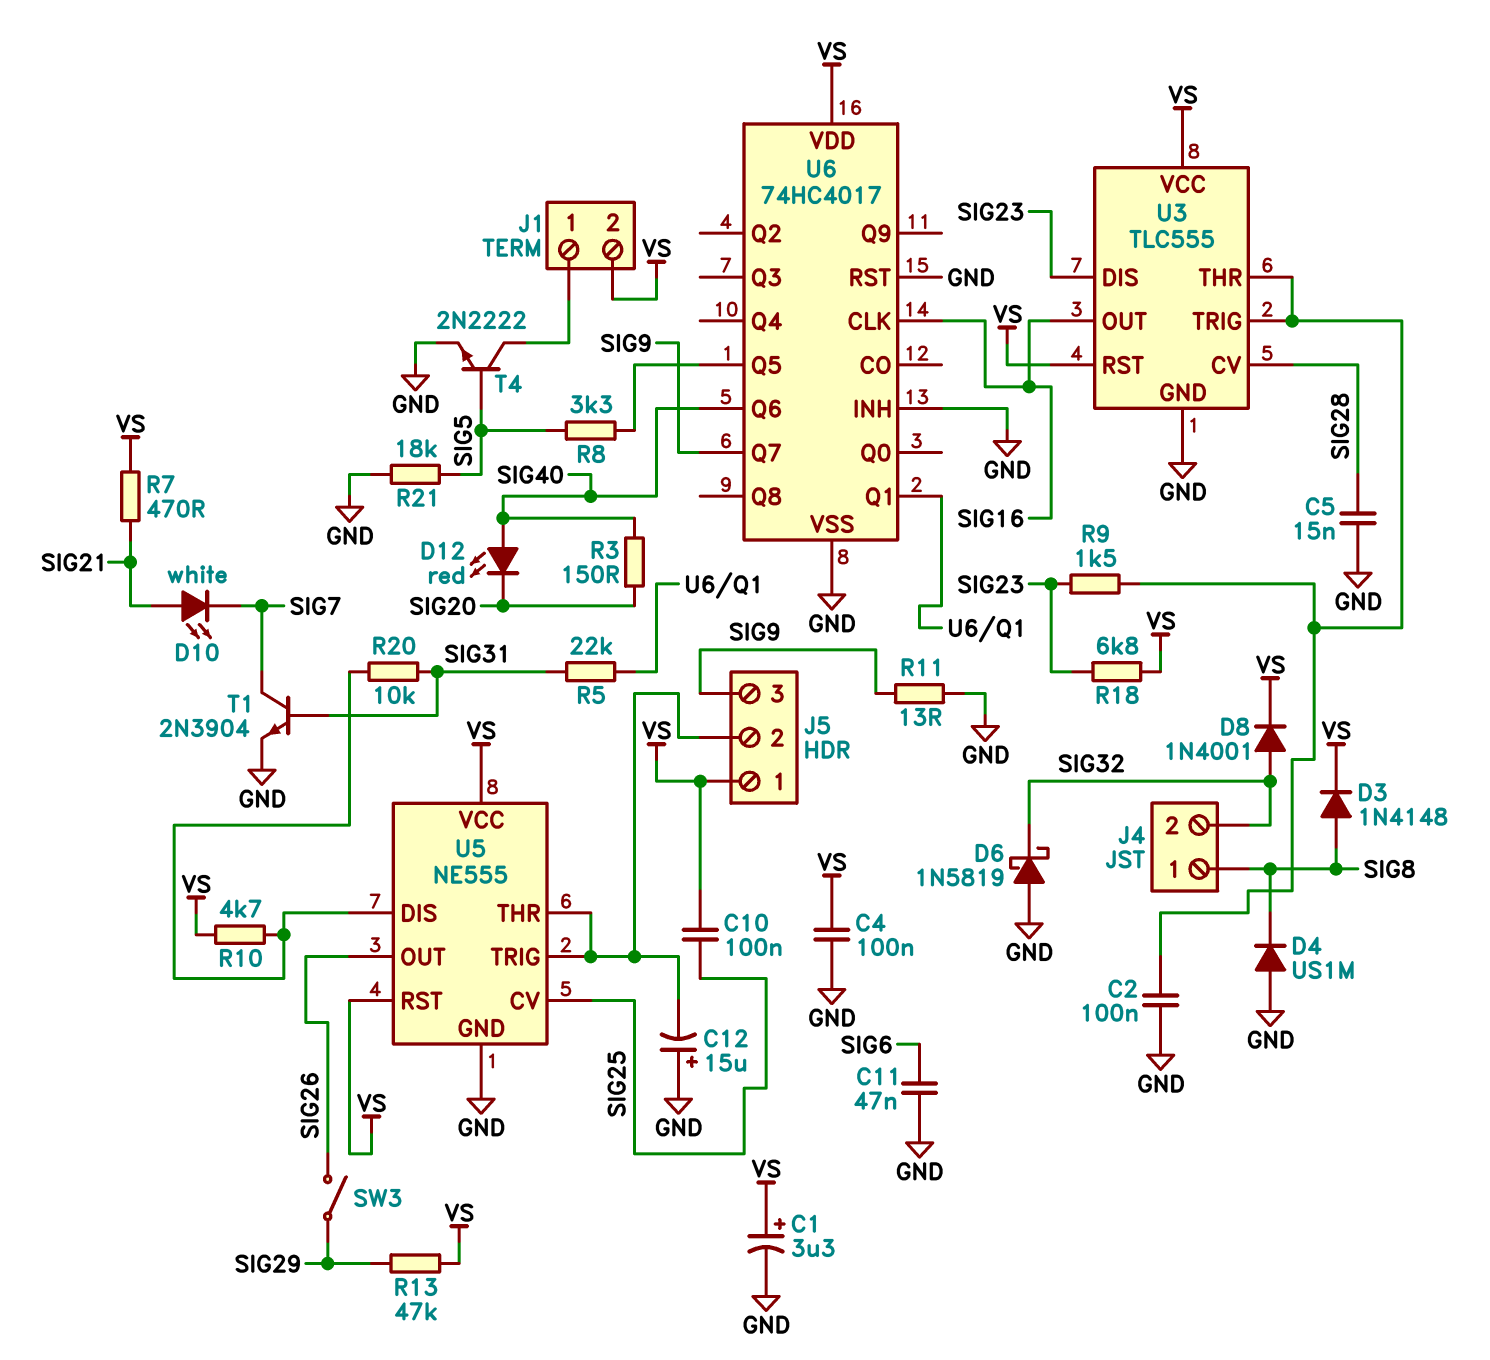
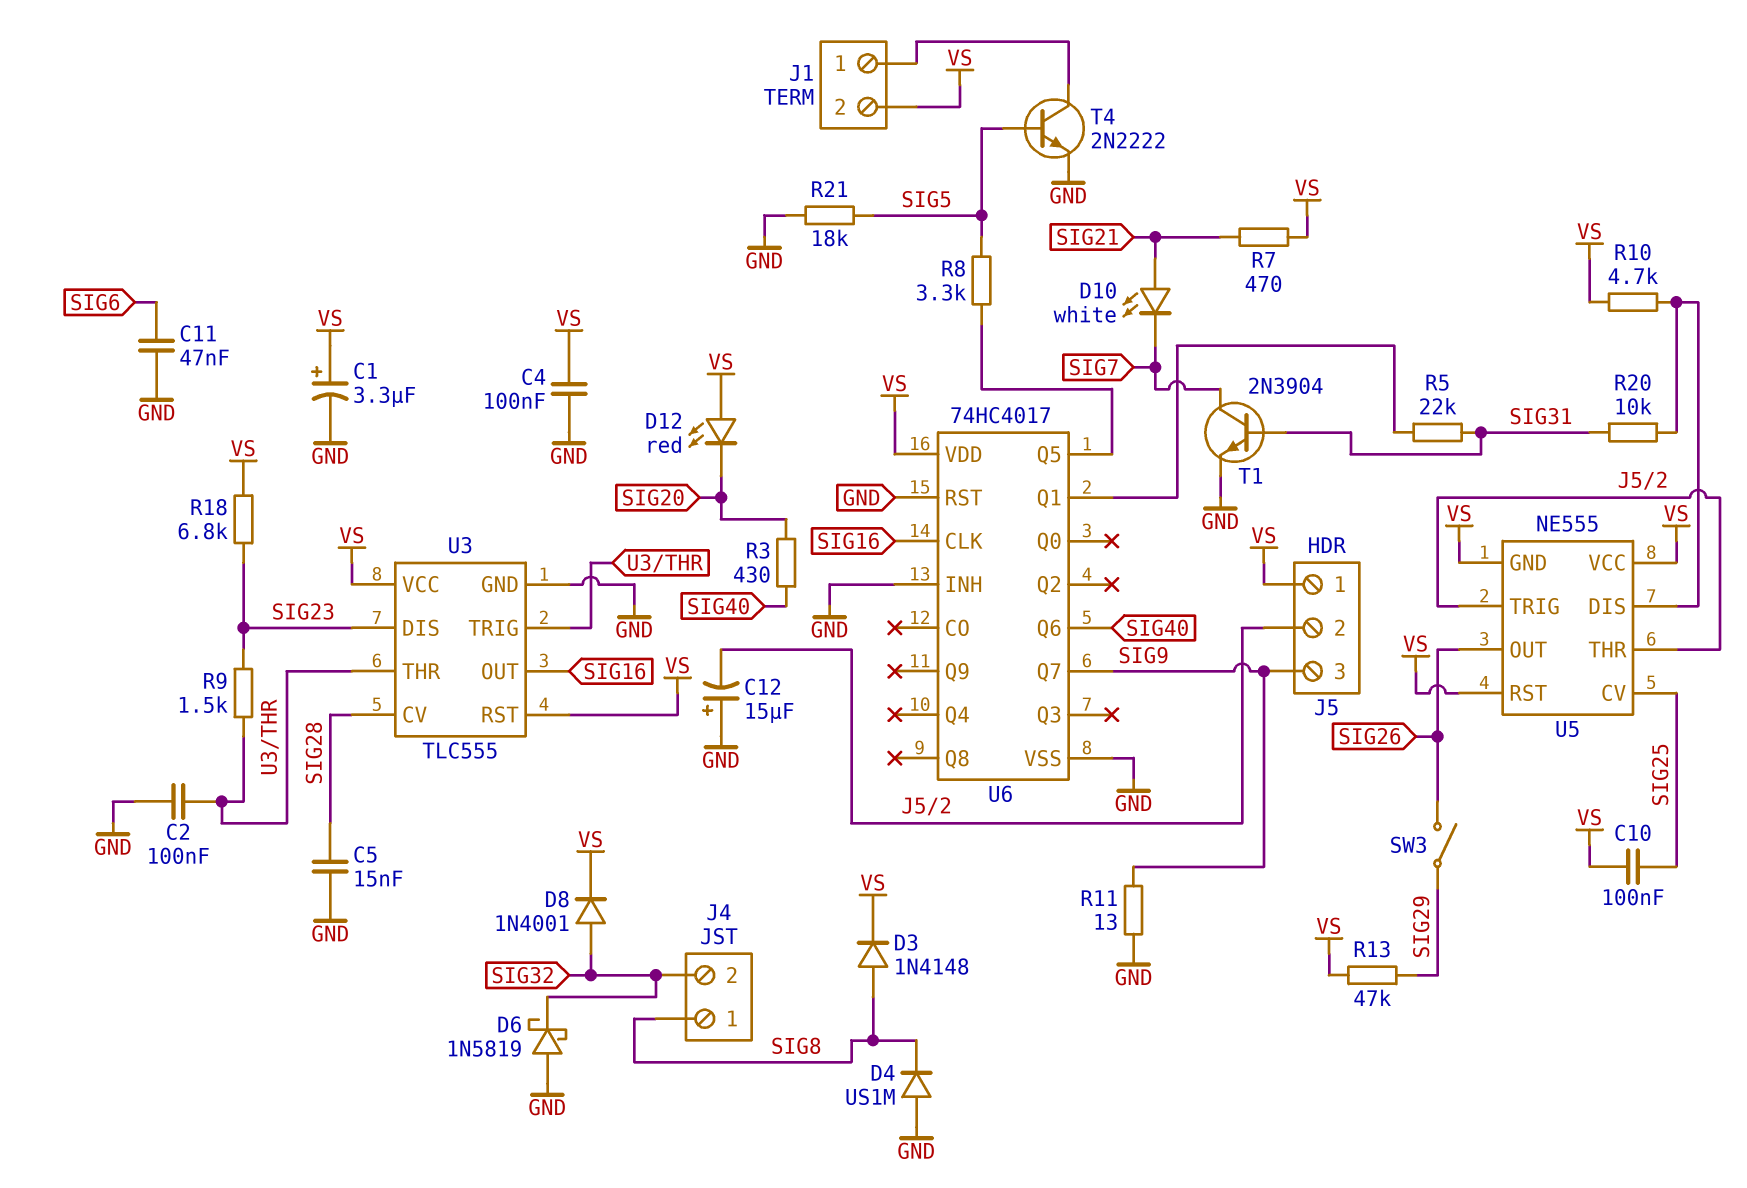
D12: LED red (A SIG40, K SIG20) -> LED red (A VS, K SIG20)
R3: 150 (SIG20, SIG40) -> 430 (SIG20, SIG40)
U5 pin GND: GND -> VS

